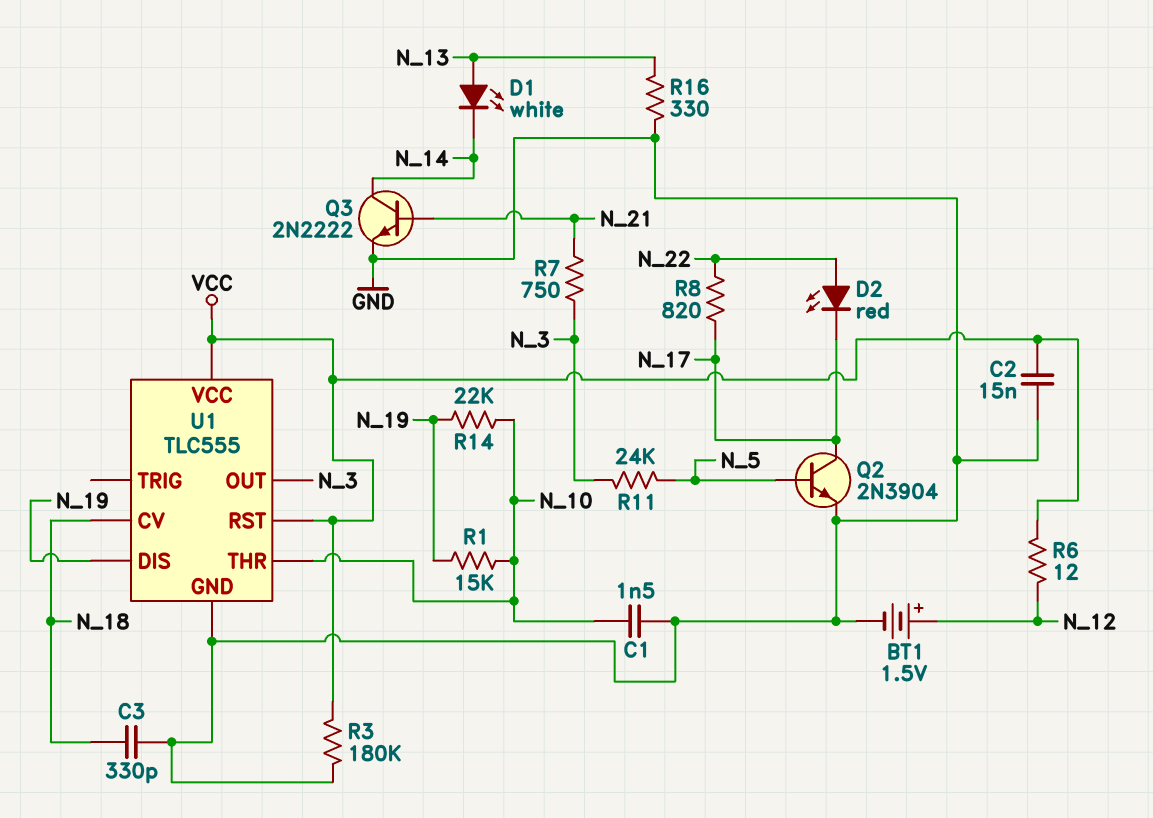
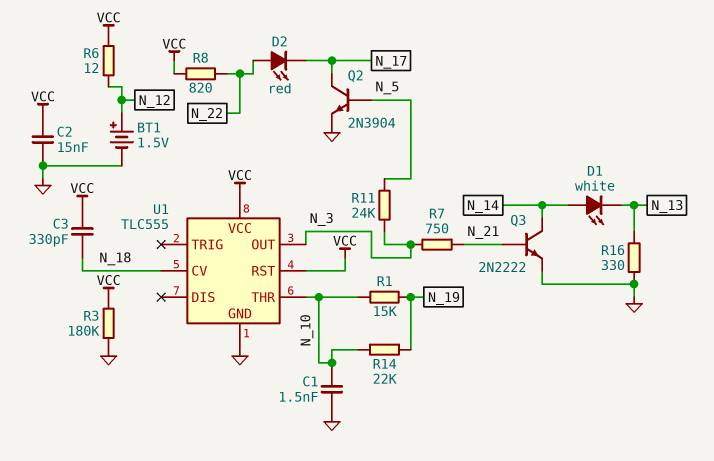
C3: 330pF (GND, N_18) -> 330pF (N_18, VCC)
D1: LED white (A N_13, K N_14) -> LED white (A N_14, K N_13)
R8: 820 (N_17, N_22) -> 820 (N_22, VCC)
U1 pin DIS: N_19 -> none

